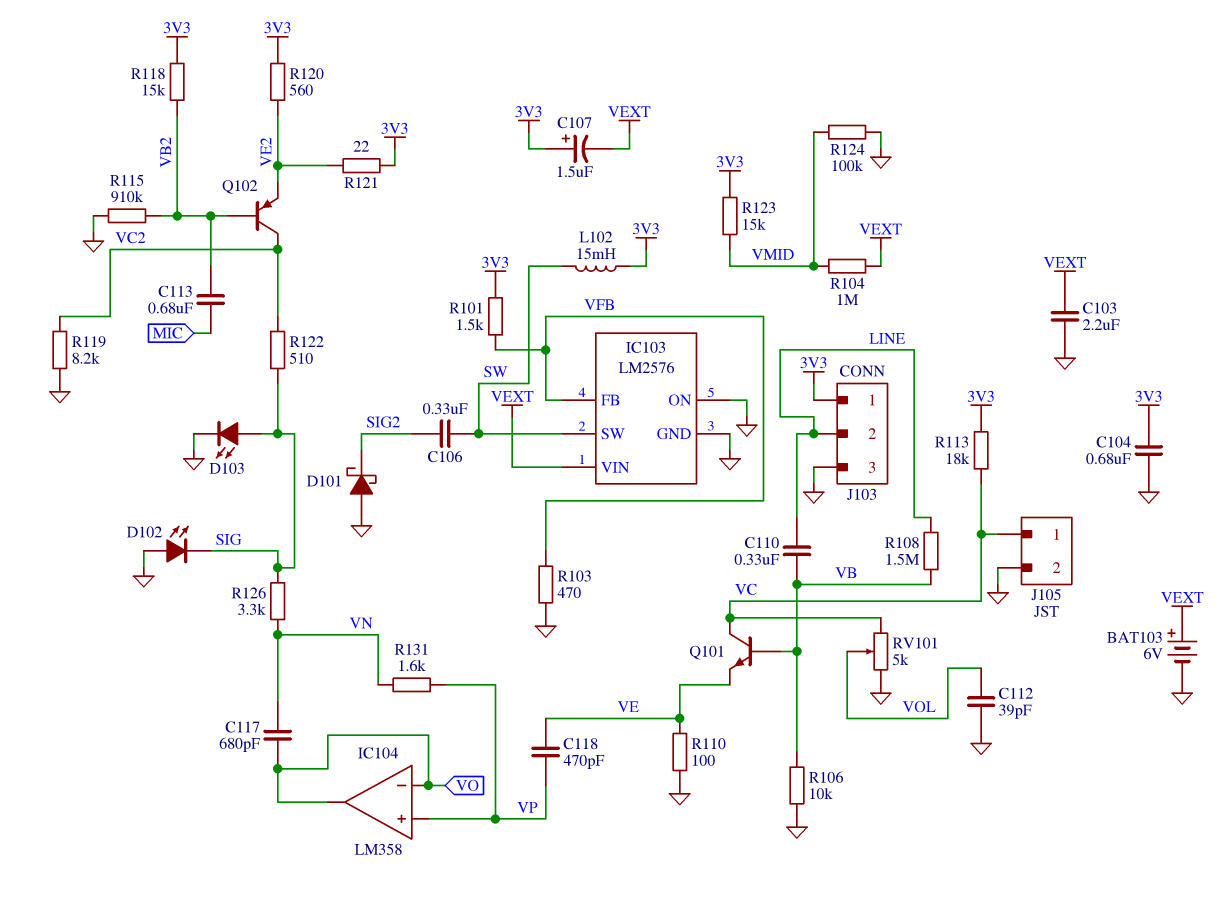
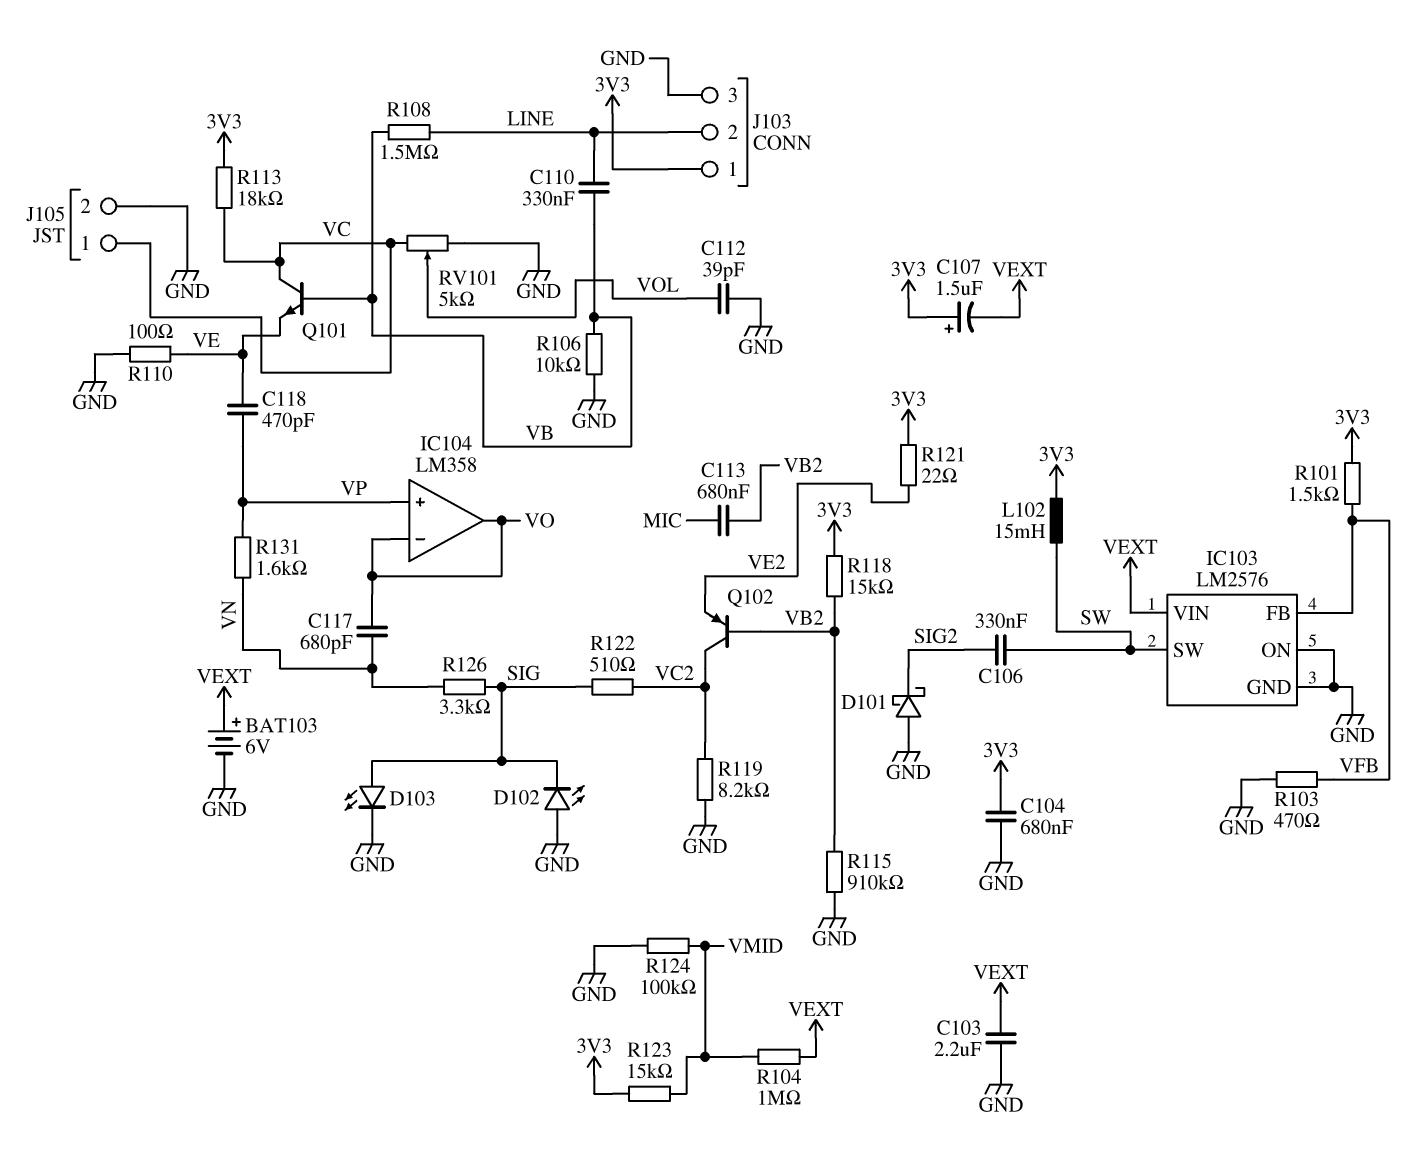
R120: 560 (3V3, VE2) -> none

